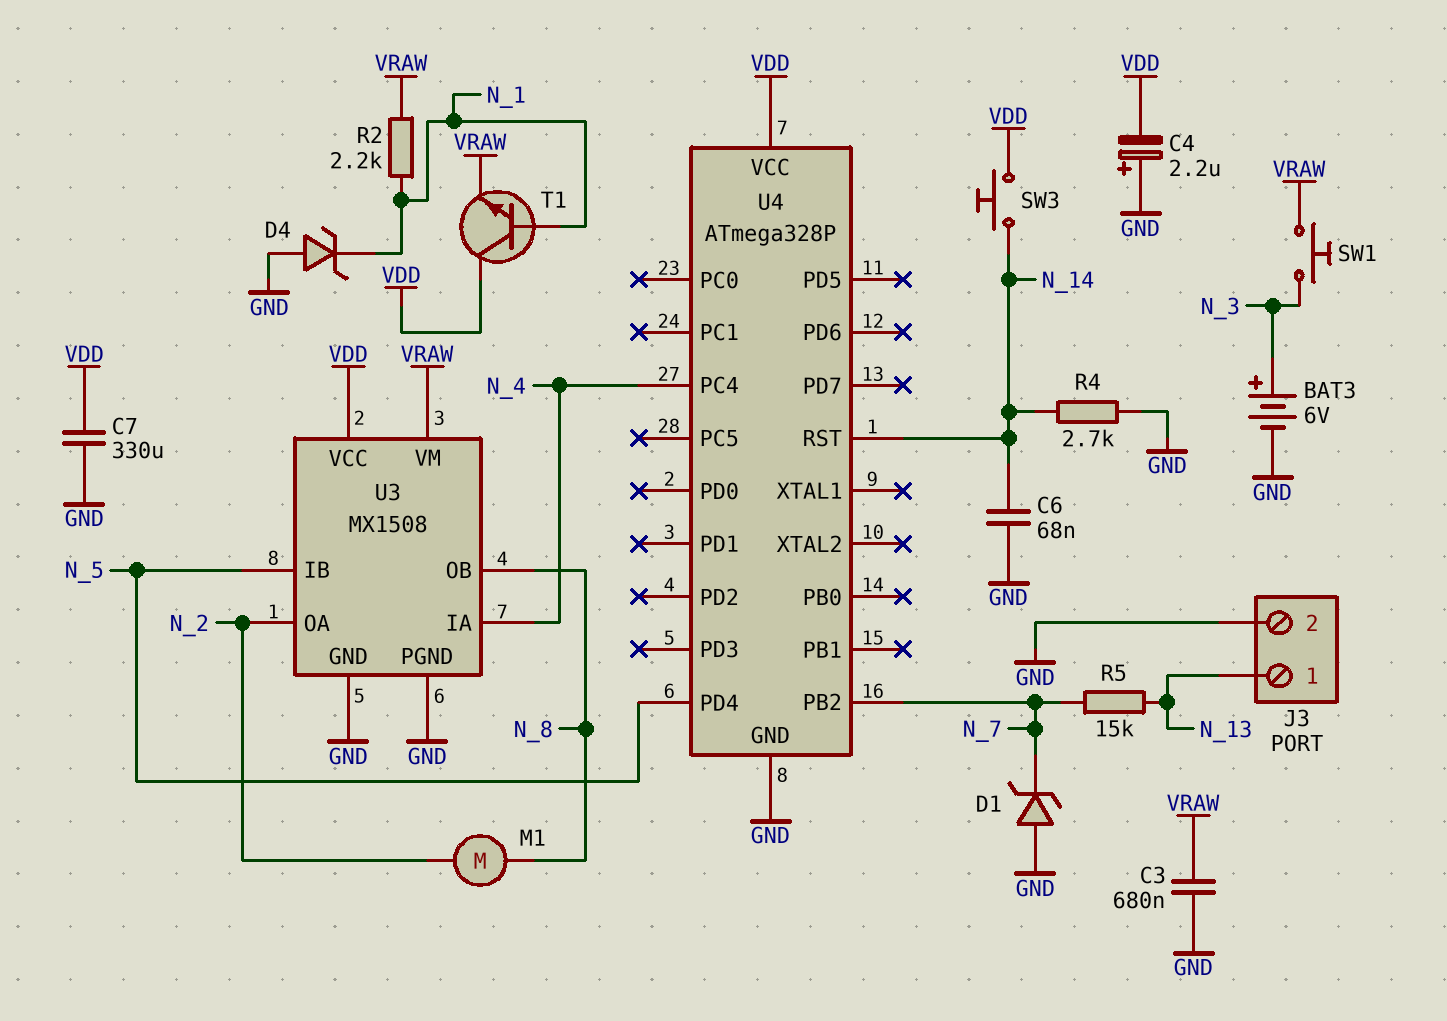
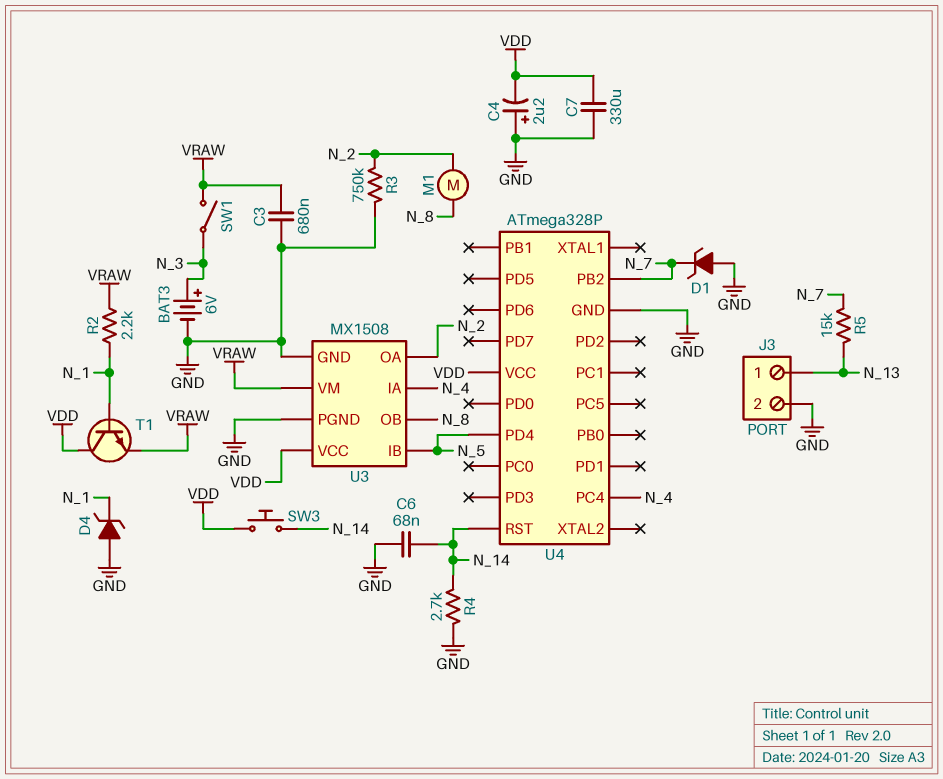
R3: none -> 750k (GND, N_2)
SW1: button (N_3, VRAW) -> switch (N_3, VRAW)

